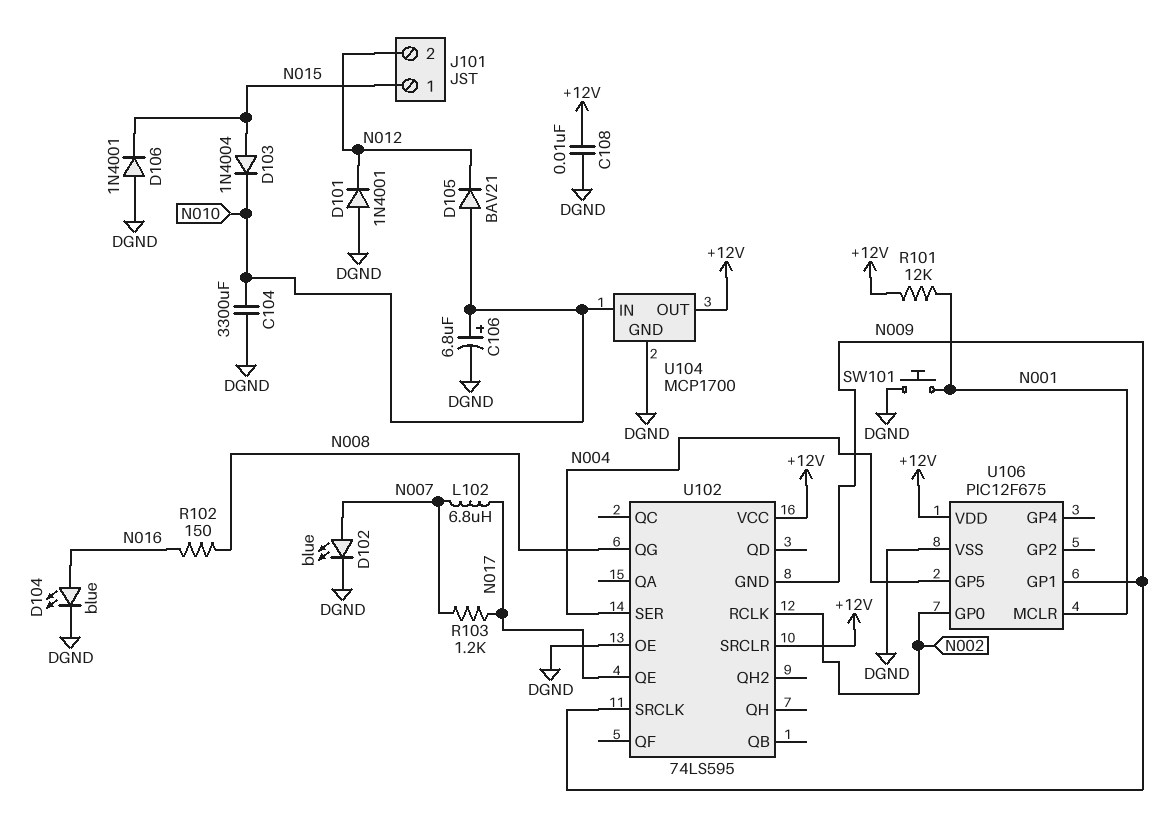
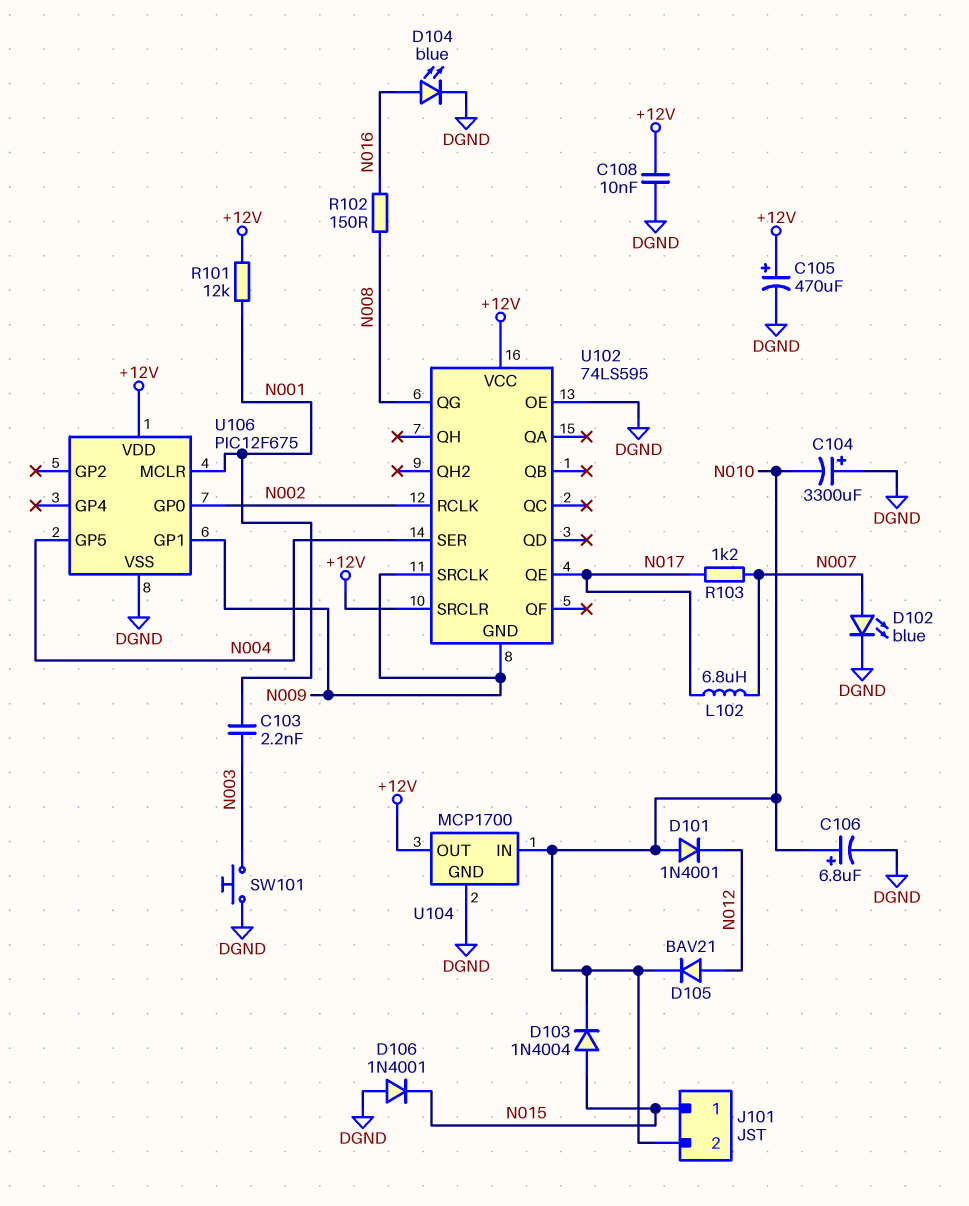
C103: none -> 2.2nF (N001, N003)
C104: 3300uF (DGND, N010) -> 3300uF (plus DGND, minus N010)
C105: none -> 470uF (plus +12V, minus DGND)
D101: diode 1N4001 (A DGND, K N012) -> diode 1N4001 (A N010, K N012)
D105: diode BAV21 (A N010, K N012) -> diode BAV21 (A N012, K N010)
J101 pin 2: N012 -> N010
SW101: button (DGND, N001) -> button (DGND, N003)

